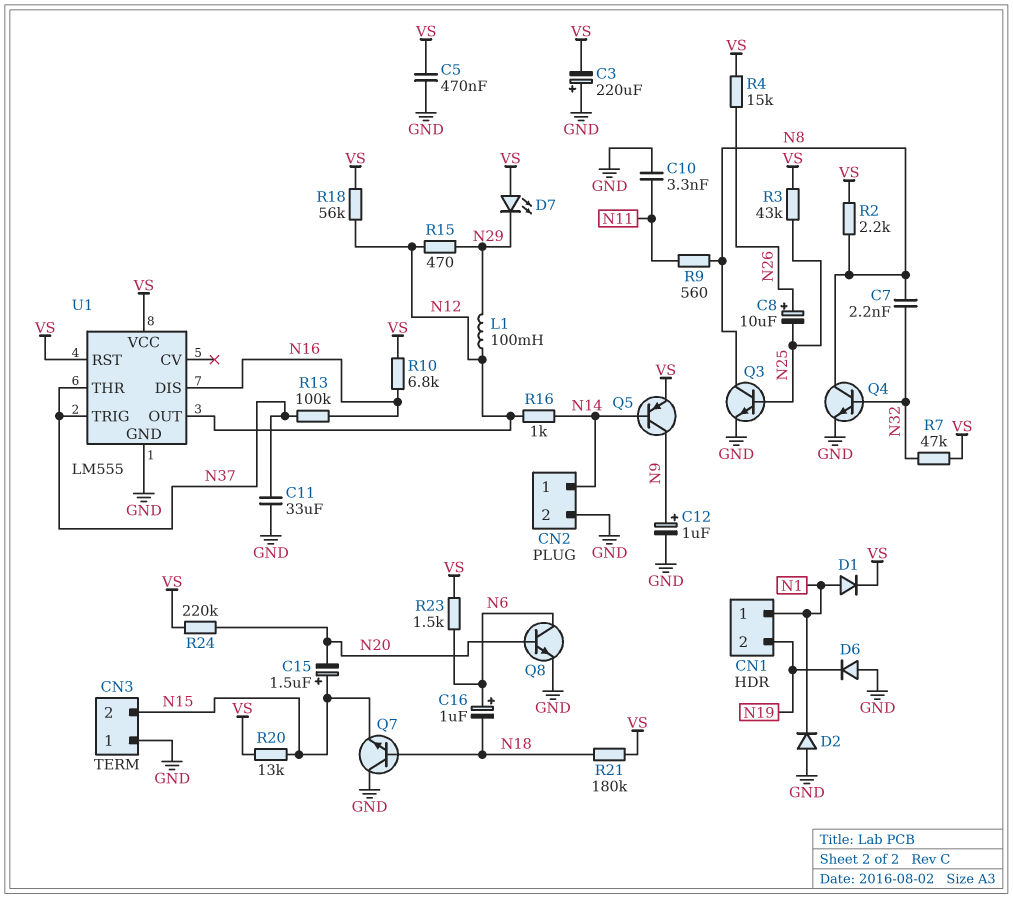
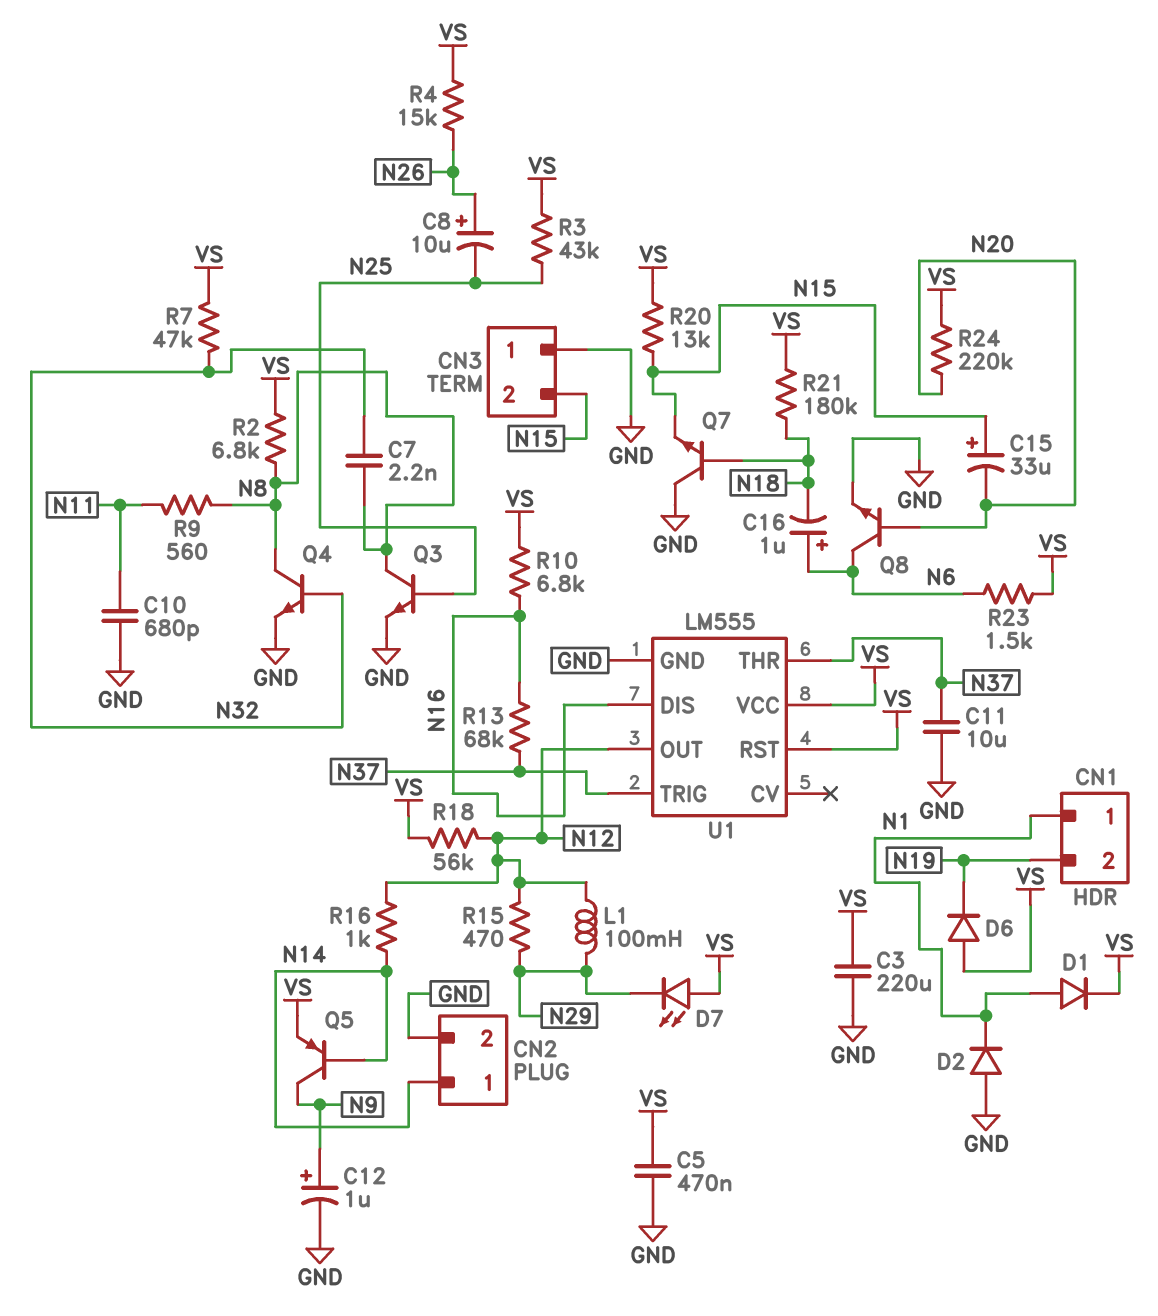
C3: 220uF (plus GND, minus VS) -> 220uF (GND, VS)
C10: 3.3nF (GND, N11) -> 680pF (GND, N11)
C11: 33uF (GND, N37) -> 10uF (GND, N37)
C15: 1.5uF (plus N15, minus N20) -> 33uF (plus N15, minus N20)
D6: diode (A GND, K N19) -> diode (A VS, K N19)
R2: 2.2k (N8, VS) -> 6.8k (N8, VS)
R13: 100k (N16, N37) -> 68k (N16, N37)

